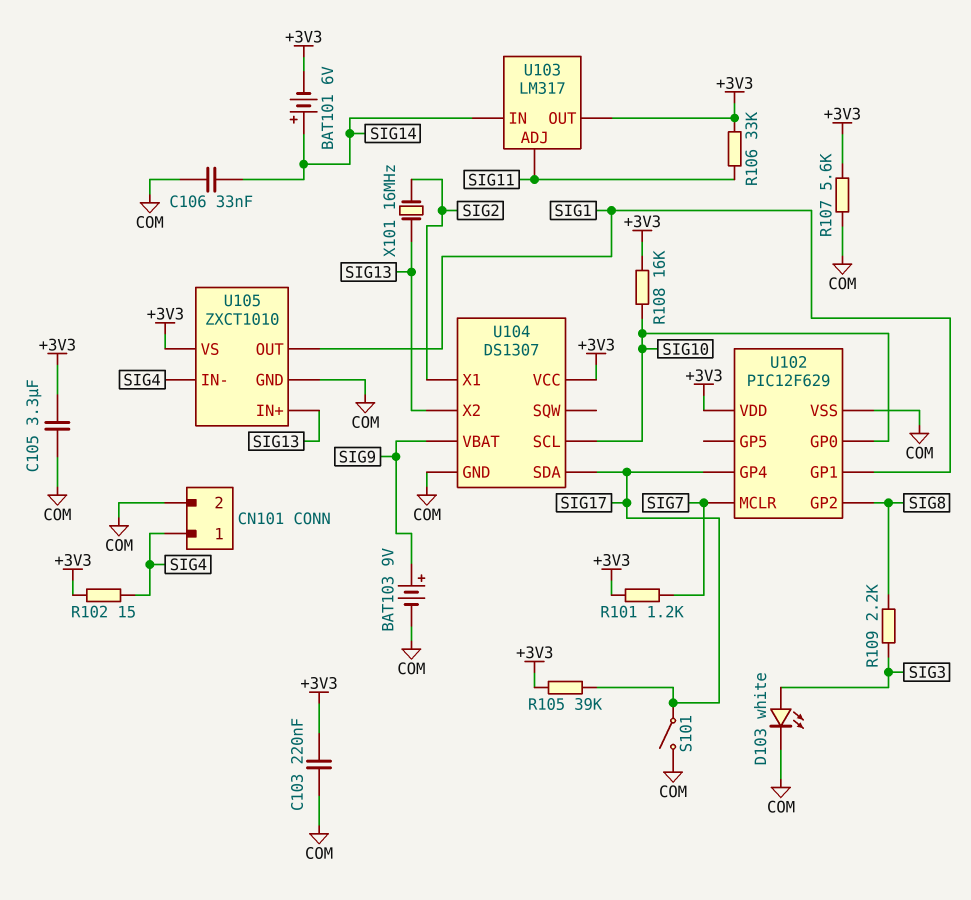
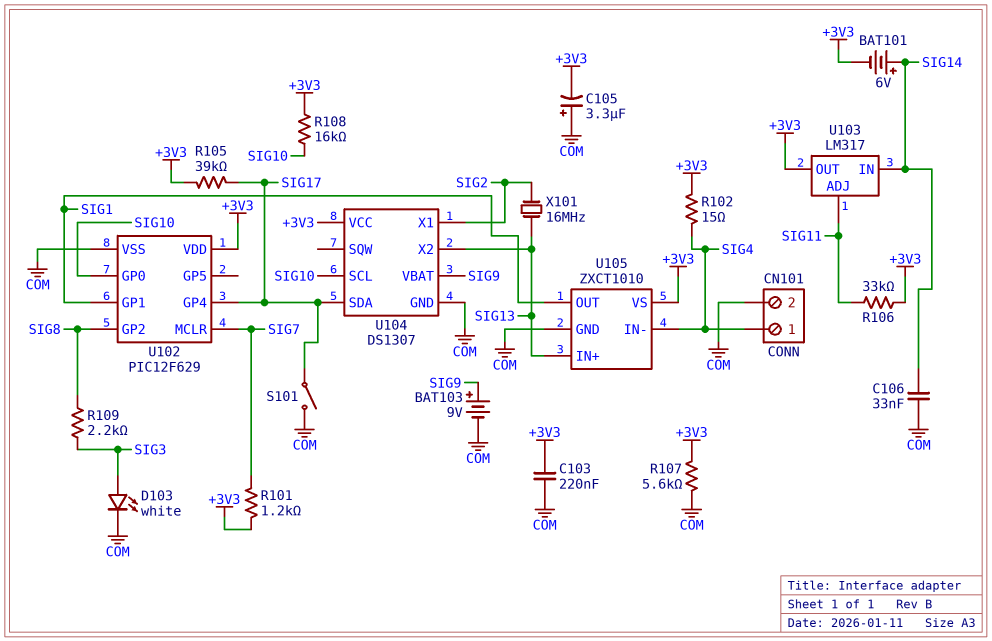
C105: 3.3uF (+3V3, COM) -> 3.3uF (plus COM, minus +3V3)

